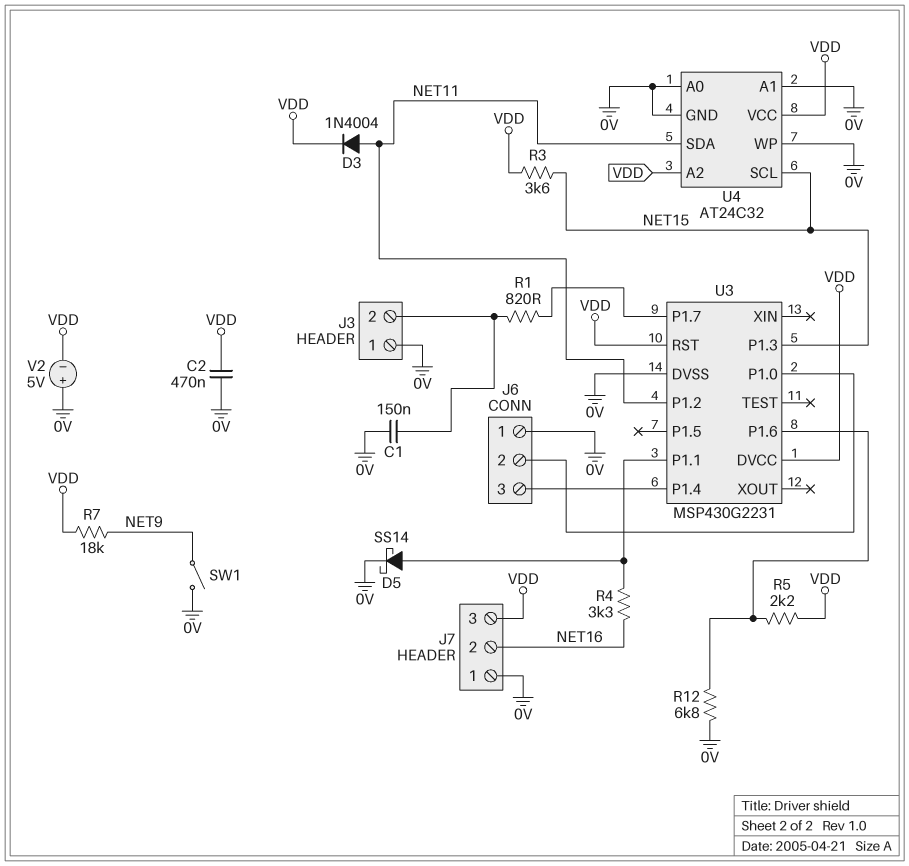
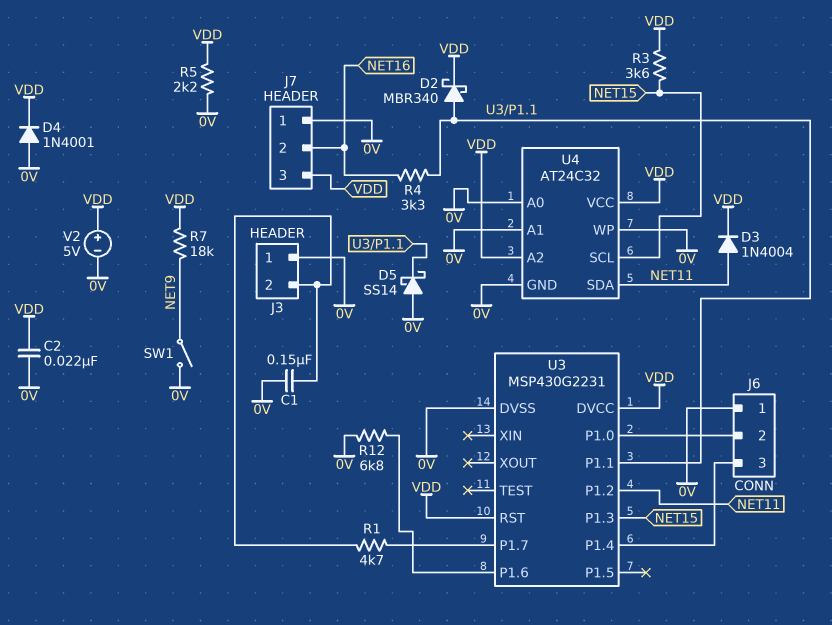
C2: 470nF (0V, VDD) -> 22nF (0V, VDD)
D2: none -> schottky MBR340 (A U3/P1.1, K VDD)
D4: none -> diode 1N4001 (A 0V, K VDD)
D5: schottky SS14 (A U3/P1.1, K 0V) -> schottky SS14 (A 0V, K U3/P1.1)
R1: 820 (J3/2, U3/P1.7) -> 4.7k (J3/2, U3/P1.7)
R5: 2.2k (U3/P1.6, VDD) -> 2.2k (0V, VDD)
V2: 5V (plus 0V, minus VDD) -> 5V (plus VDD, minus 0V)

